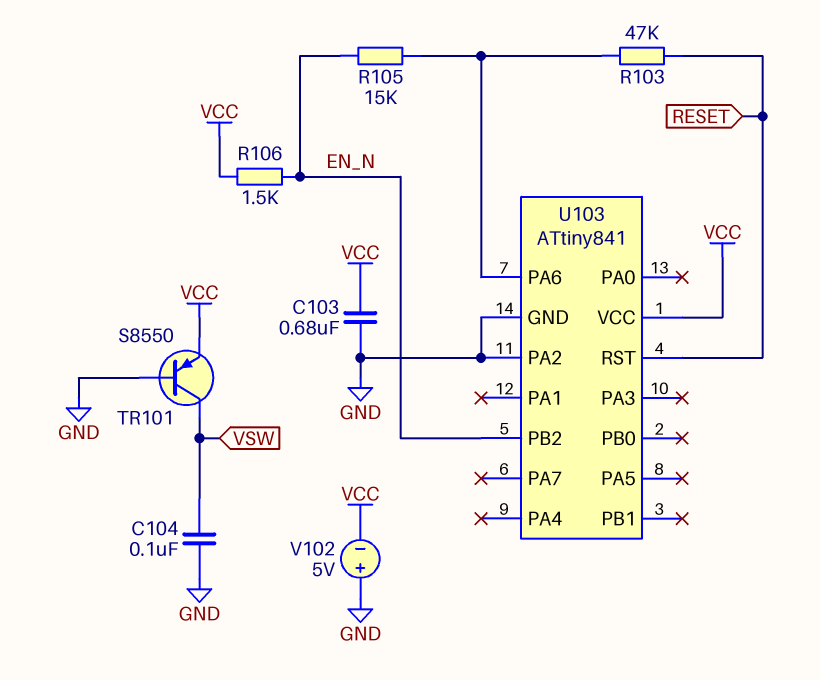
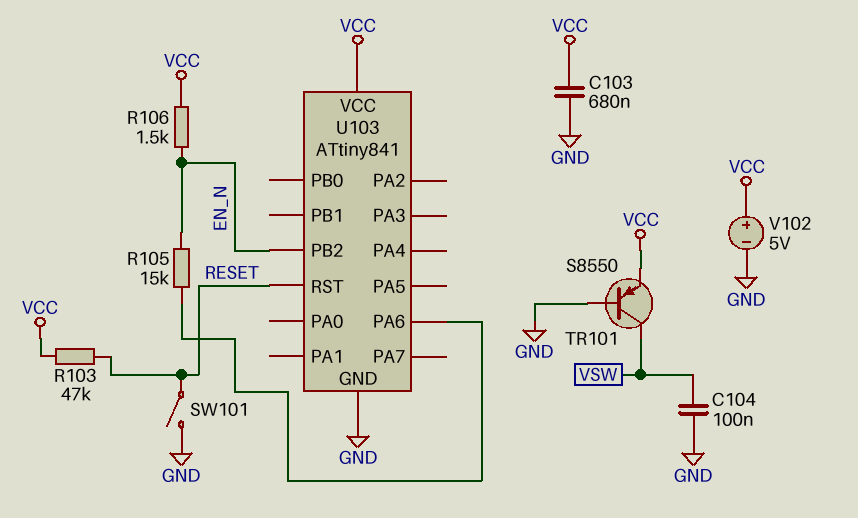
R103: 47k (RESET, U103/PA6) -> 47k (RESET, VCC)
SW101: none -> switch (GND, RESET)
U103 pin PA2: GND -> none
V102: 5V (plus GND, minus VCC) -> 5V (plus VCC, minus GND)

